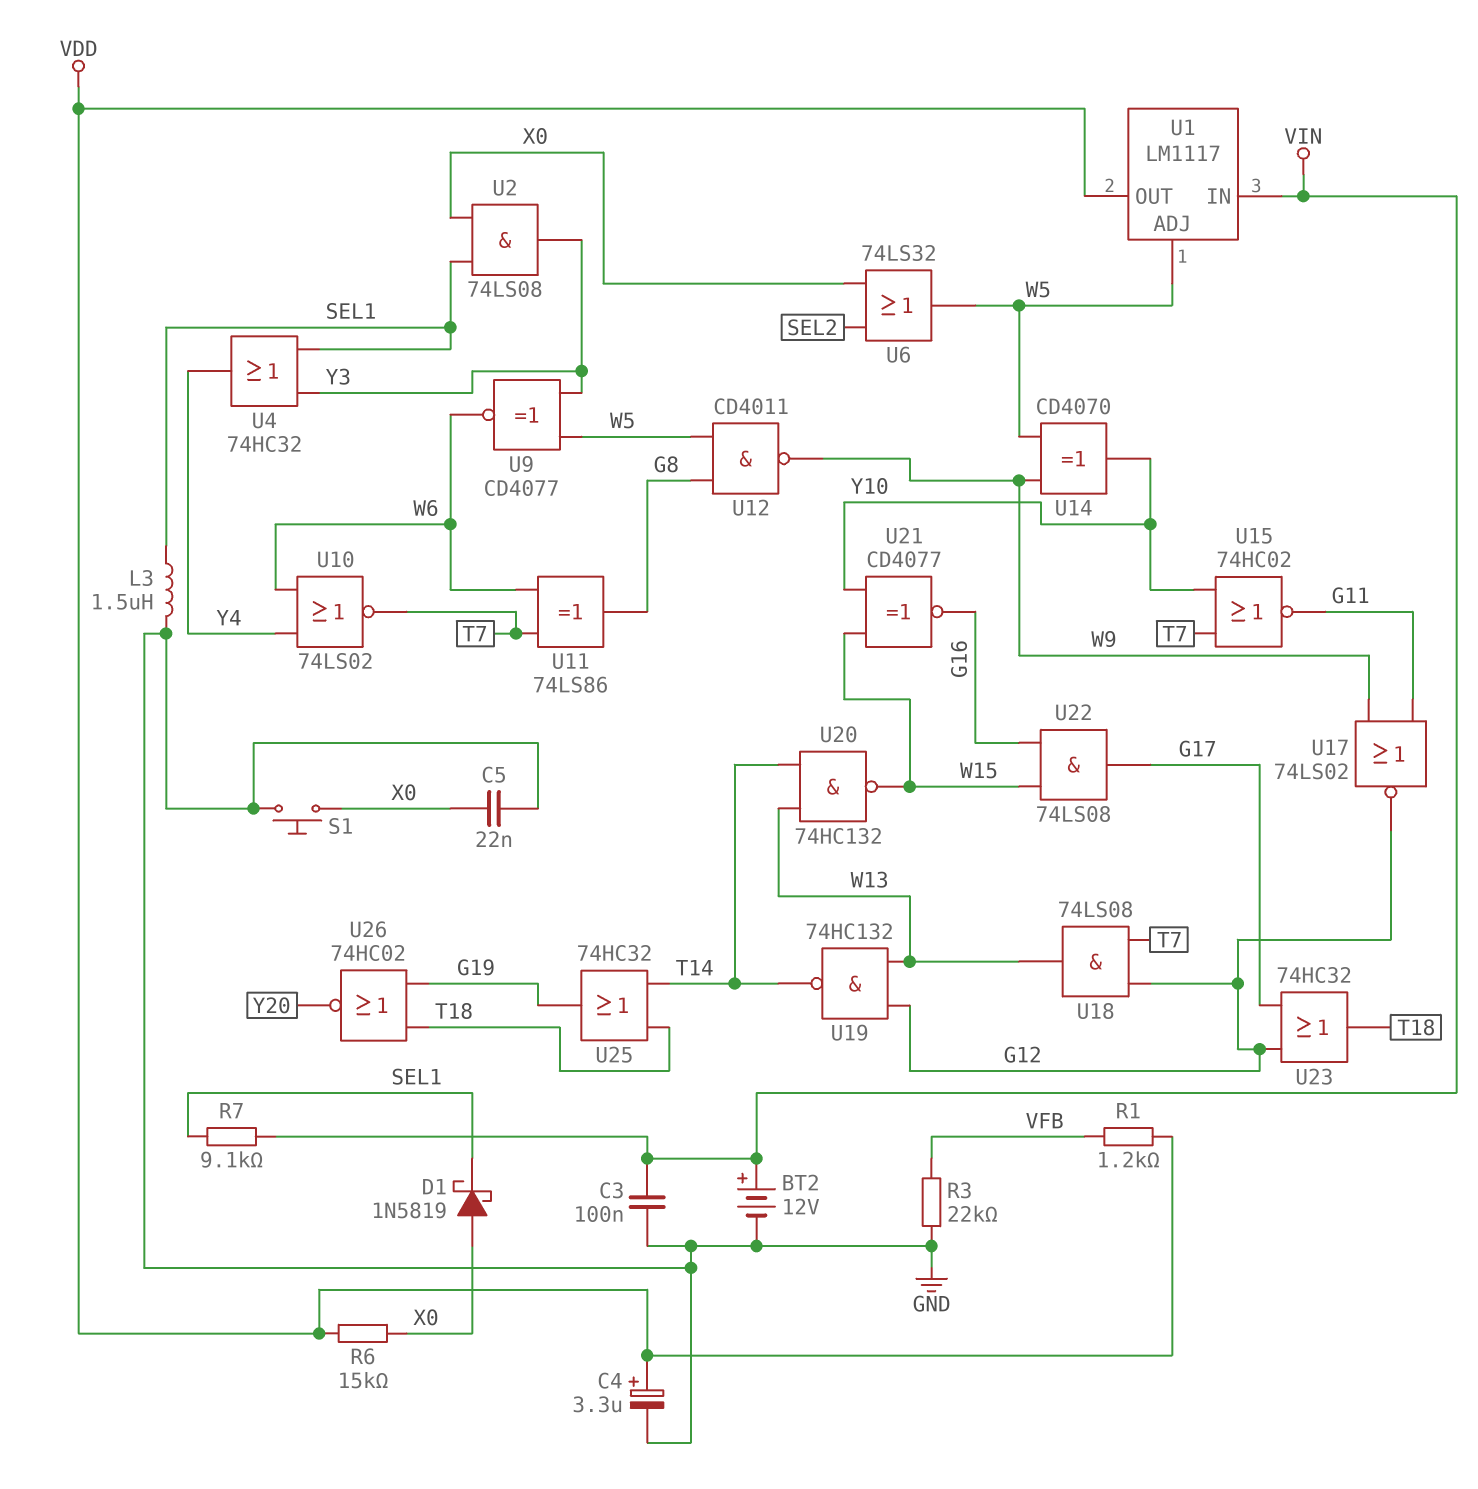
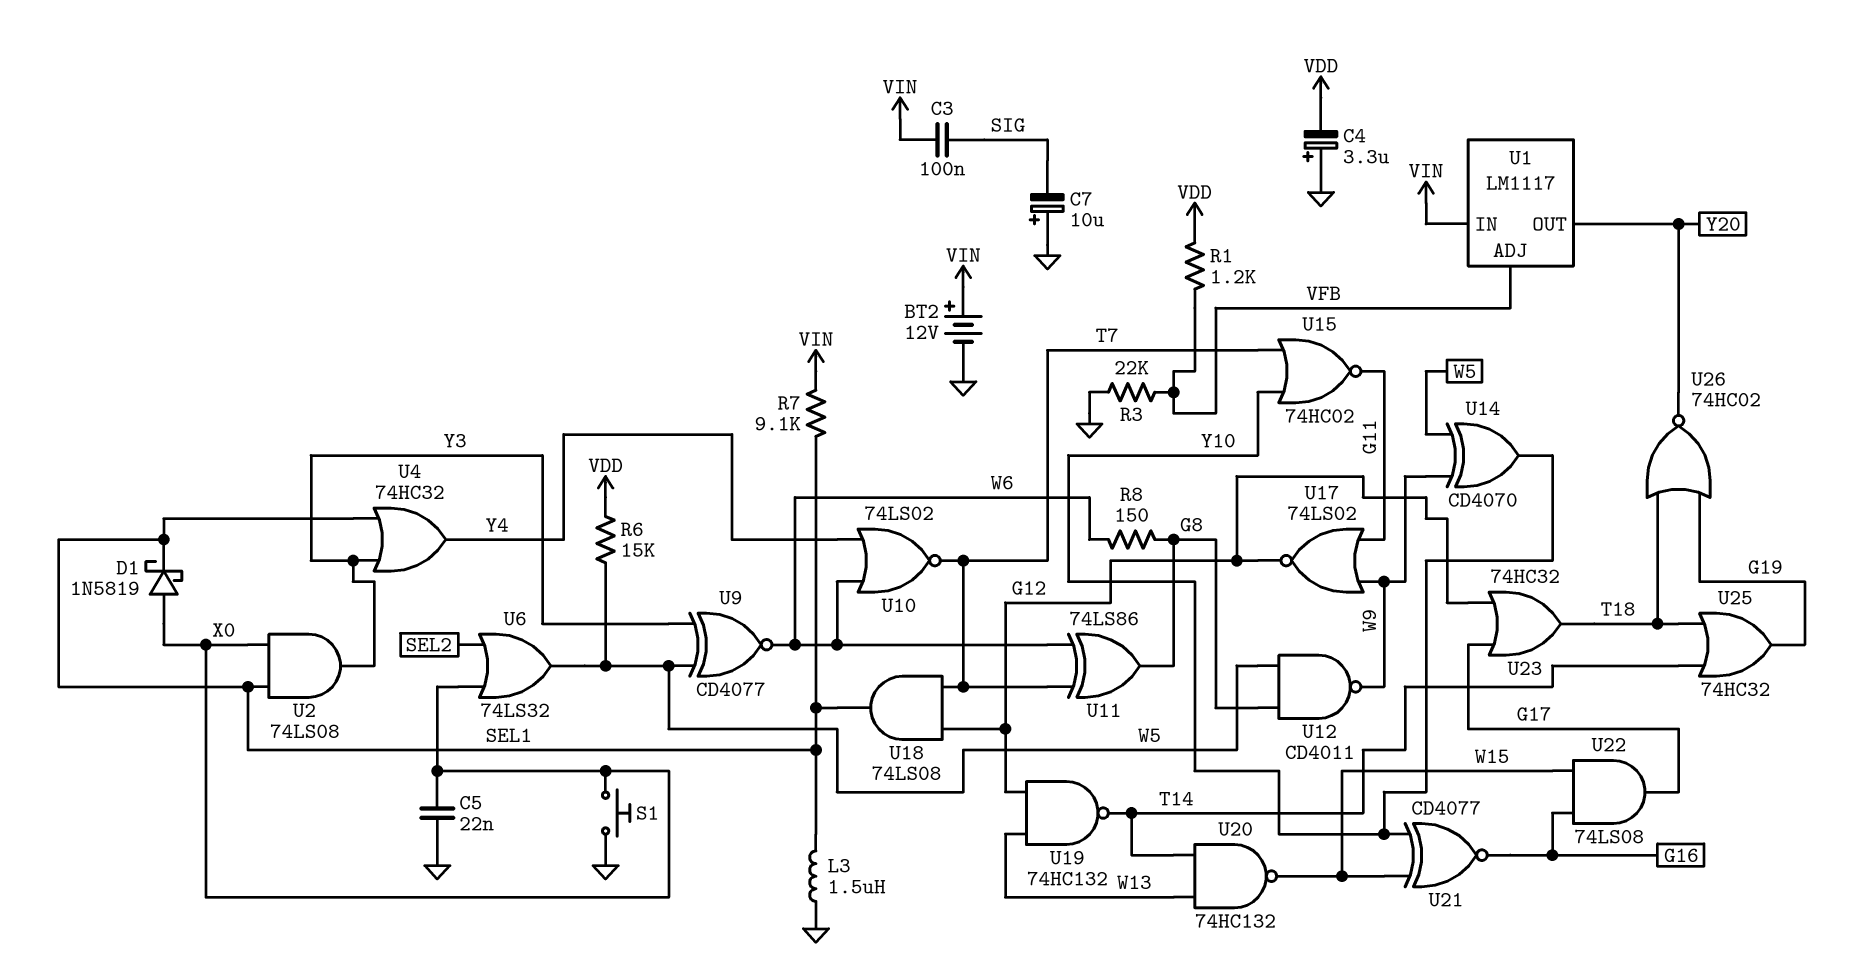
C3: 100nF (GND, VIN) -> 100nF (SIG, VIN)
C4: 3.3uF (plus VDD, minus GND) -> 3.3uF (plus GND, minus VDD)
C7: none -> 10uF (plus GND, minus SIG)
R6: 15k (VDD, X0) -> 15k (VDD, W5)
R8: none -> 150 (G8, W6)
U1 pin ADJ: W5 -> VFB
U1 pin OUT: VDD -> Y20
U18: AND 74LS08 (in G12, in T7, out W13) -> AND 74LS08 (in G12, in T7, out SEL1)

